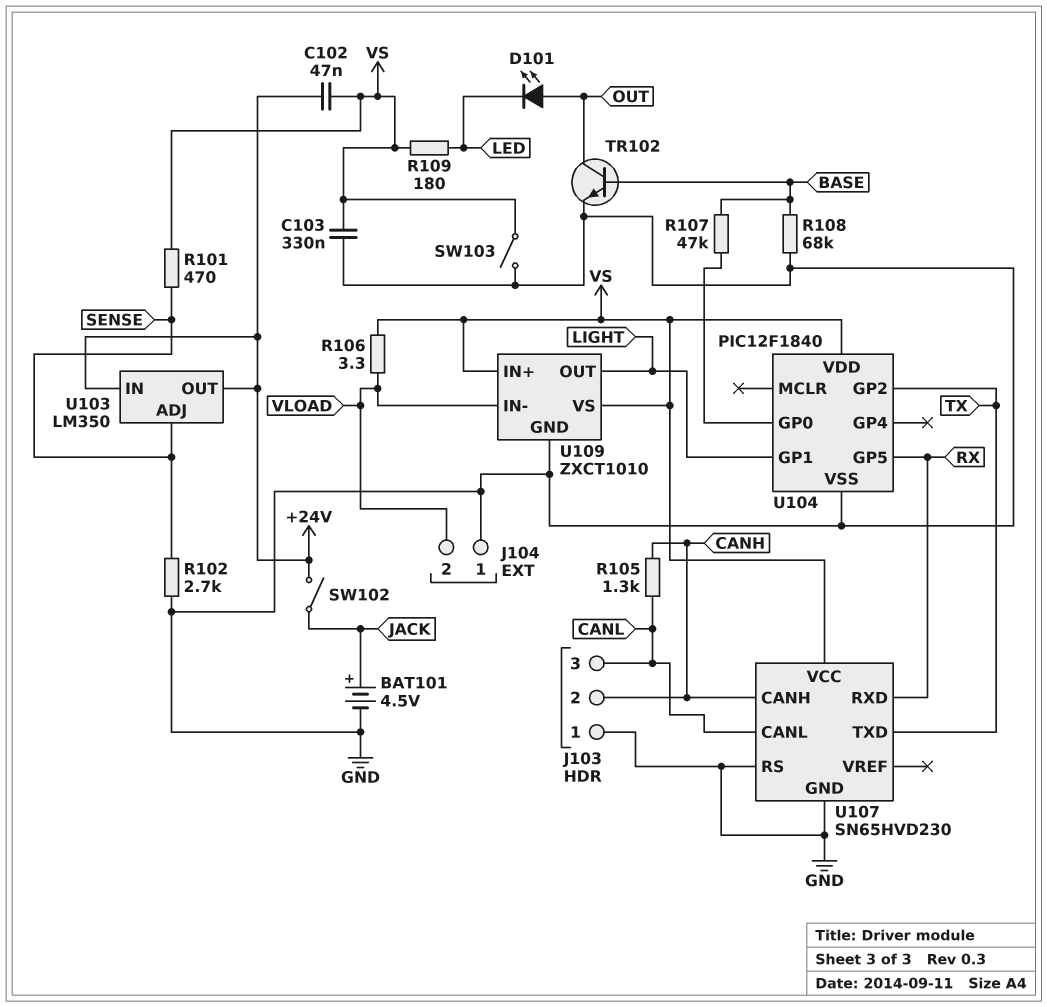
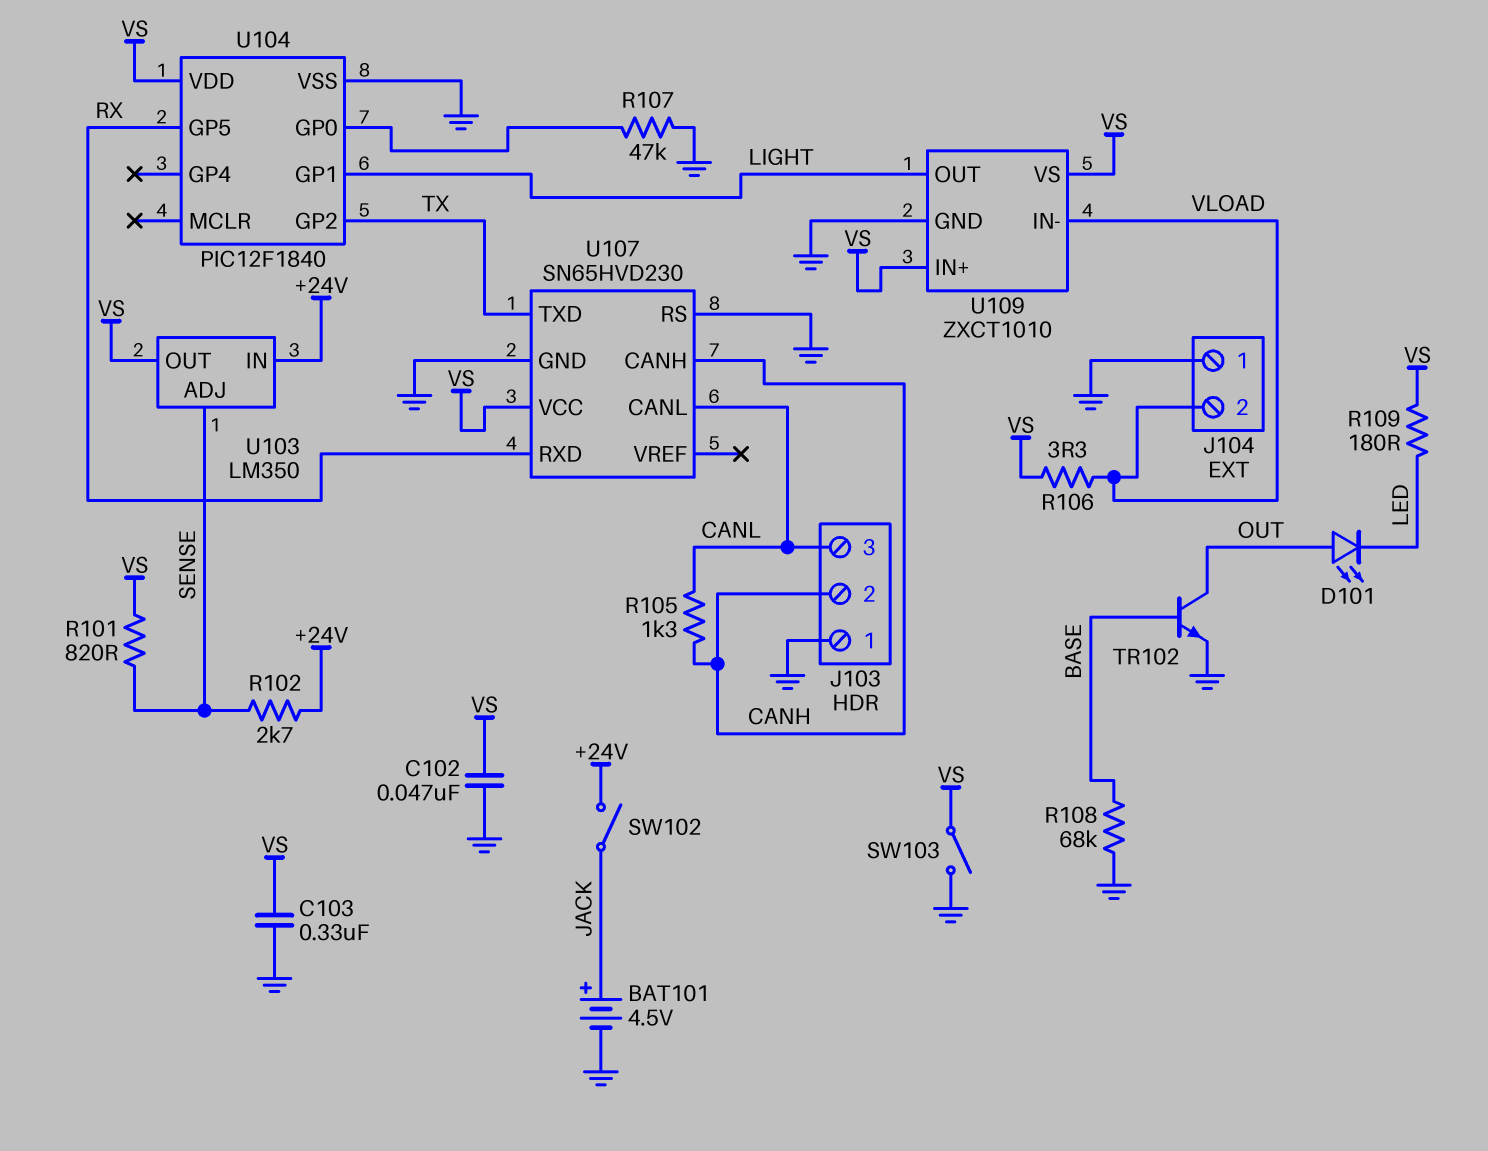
C102: 47nF (+24V, VS) -> 47nF (GND, VS)
R101: 470 (SENSE, VS) -> 820 (SENSE, VS)
R102: 2.7k (GND, SENSE) -> 2.7k (+24V, SENSE)
R107: 47k (BASE, U104/GP0) -> 47k (GND, U104/GP0)
U103 pin OUT: +24V -> VS

